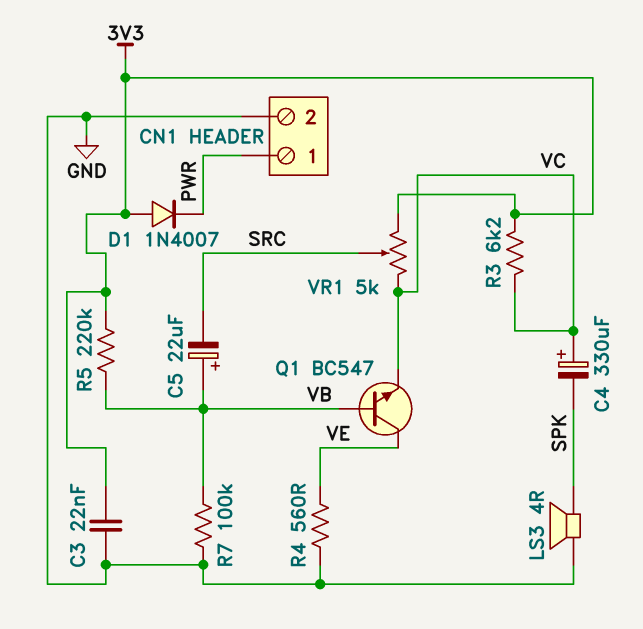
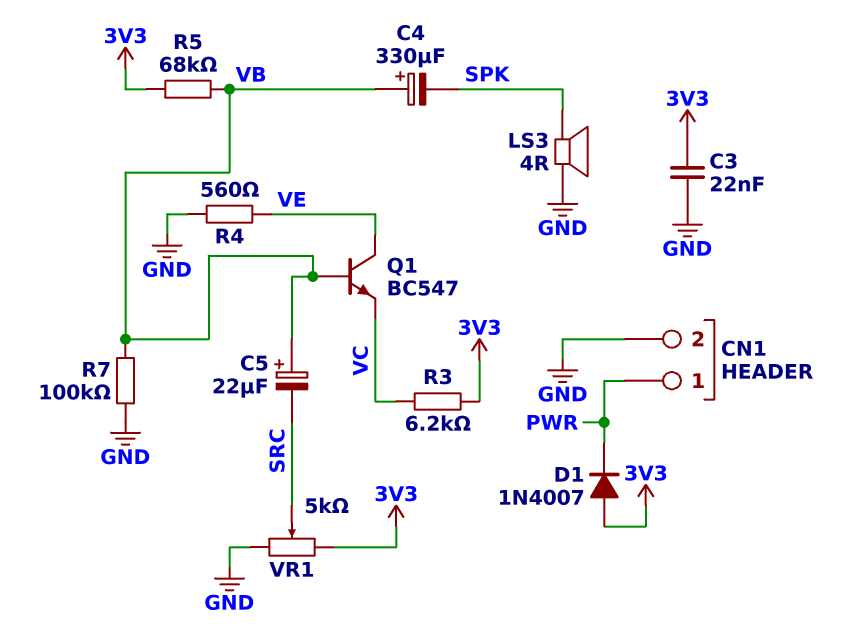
C4: 330uF (plus VC, minus SPK) -> 330uF (plus VB, minus SPK)
R5: 220k (3V3, VB) -> 68k (3V3, VB)
VR1: 5k (3V3, VC, wiper SRC) -> 5k (3V3, GND, wiper SRC)

